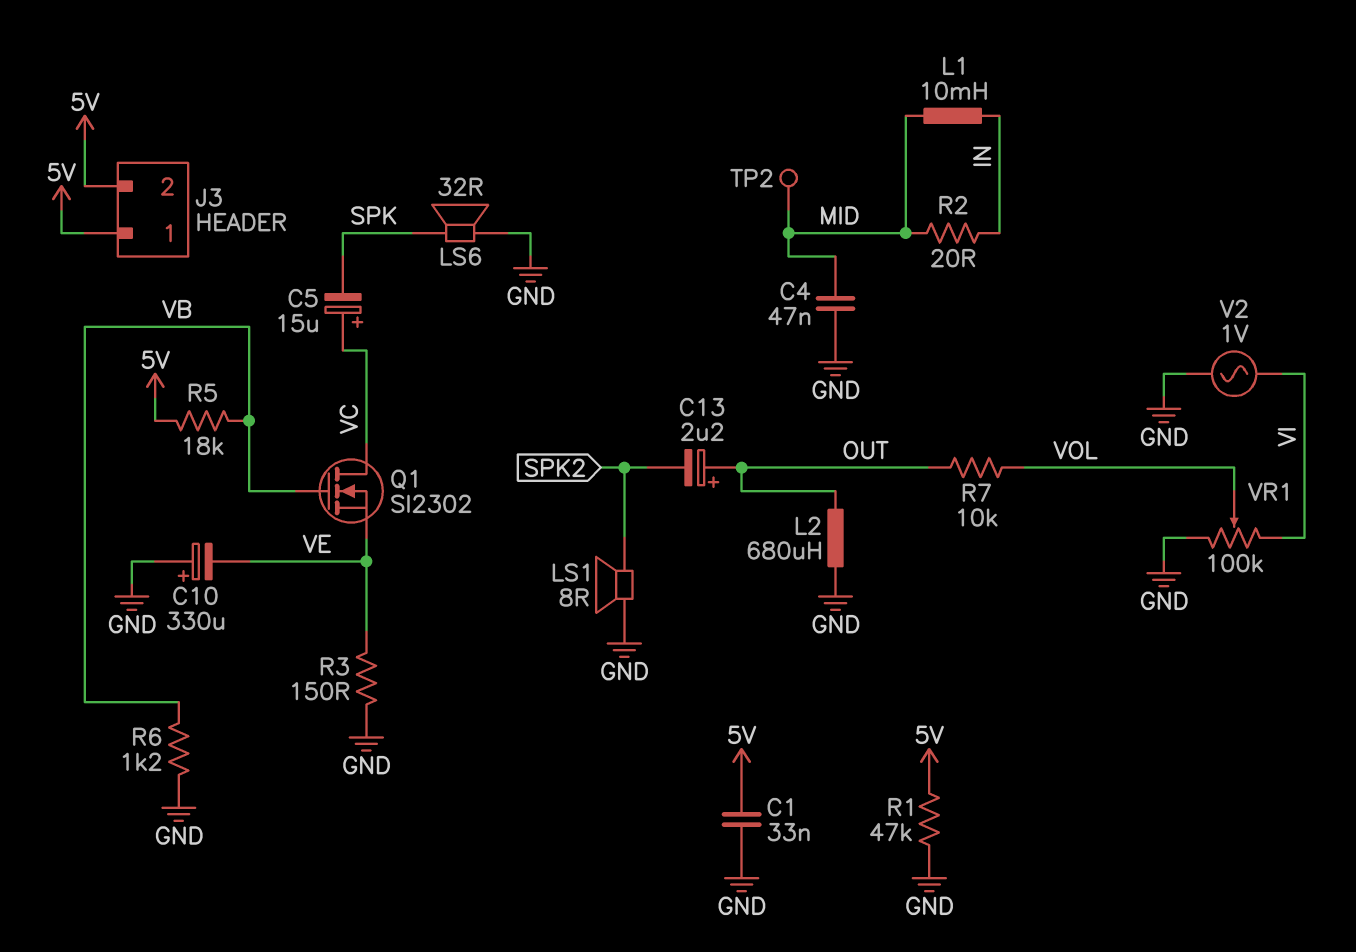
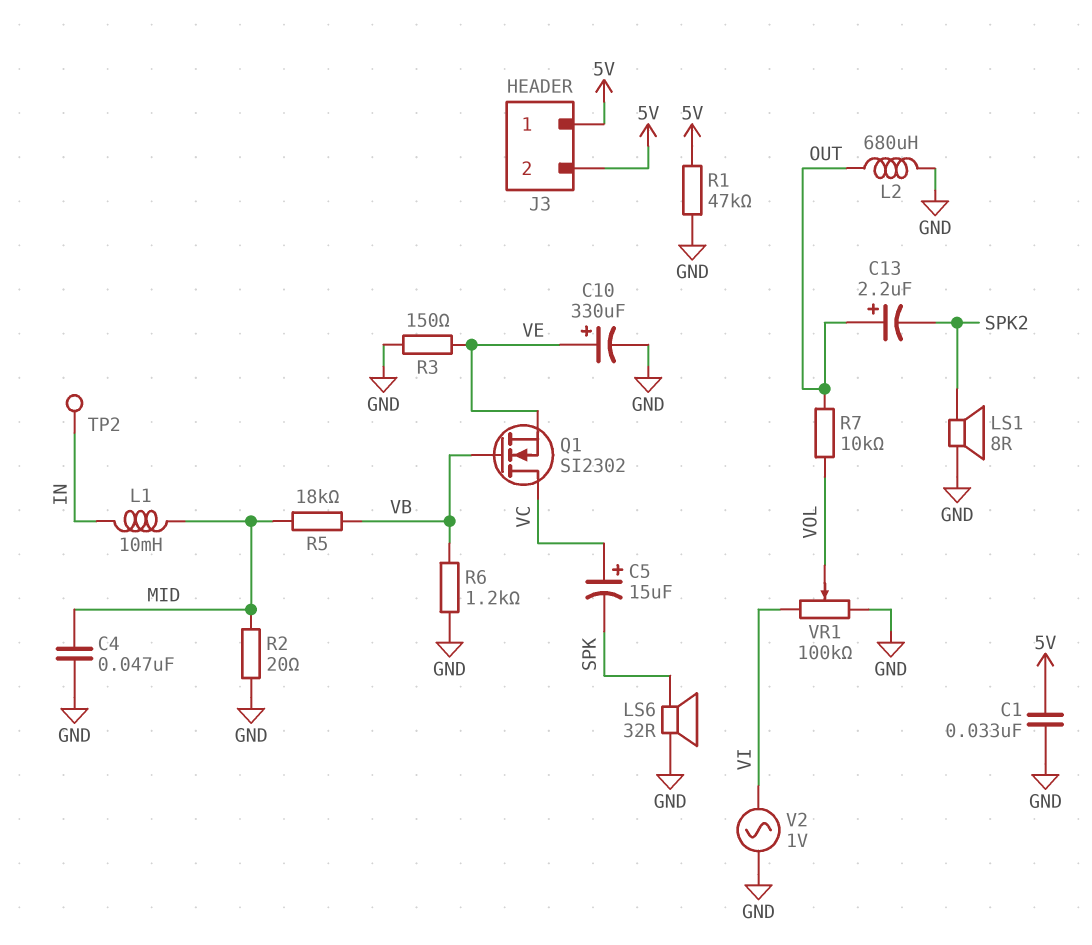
C10: 330uF (plus GND, minus VE) -> 330uF (plus VE, minus GND)
R2: 20 (IN, MID) -> 20 (GND, MID)
R5: 18k (5V, VB) -> 18k (MID, VB)
TP2: test point (MID) -> test point (IN)

